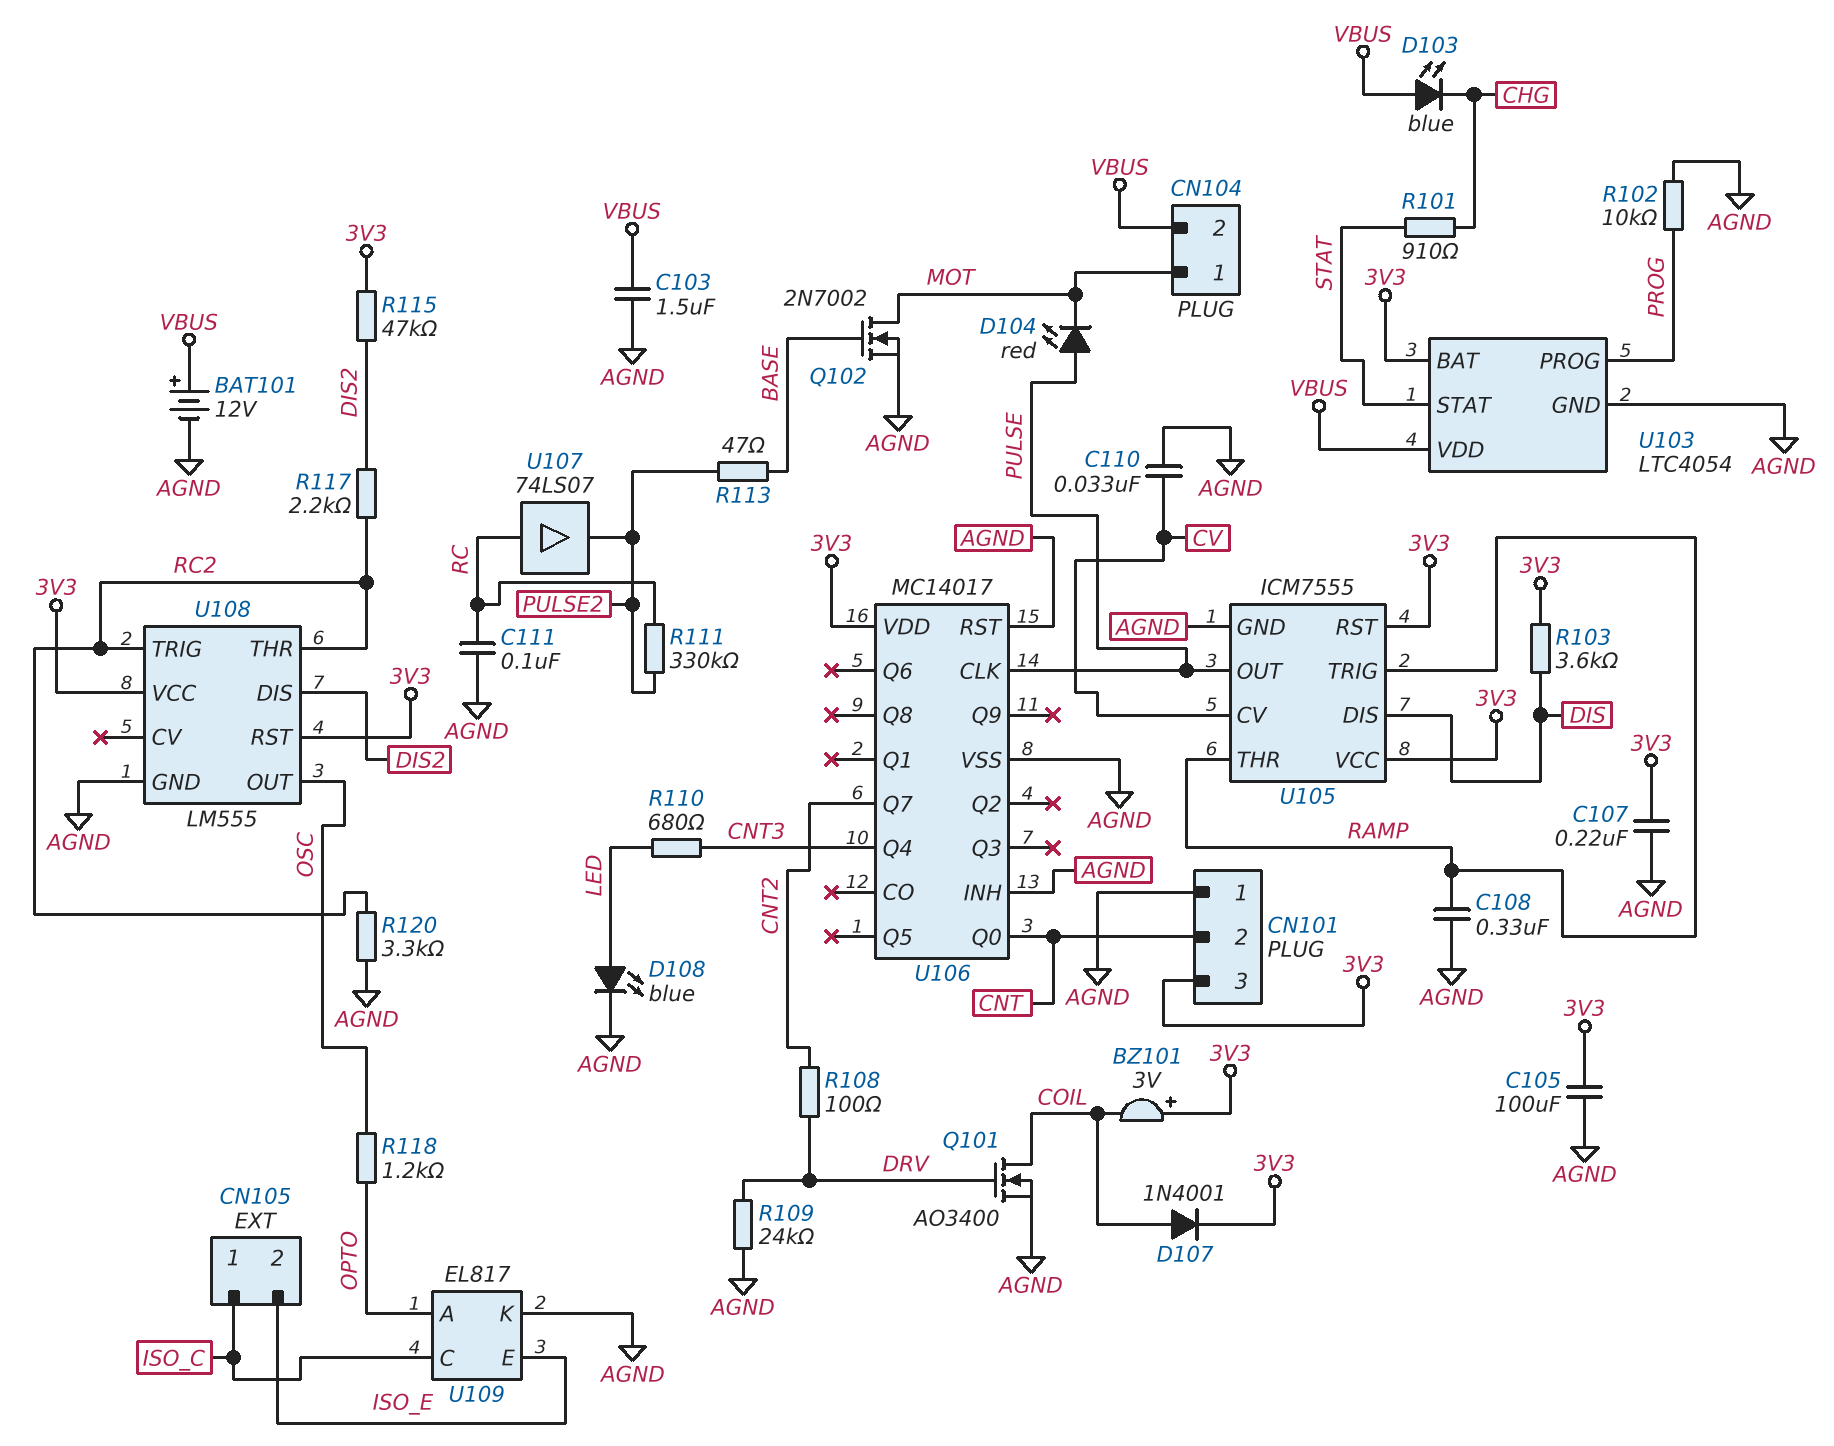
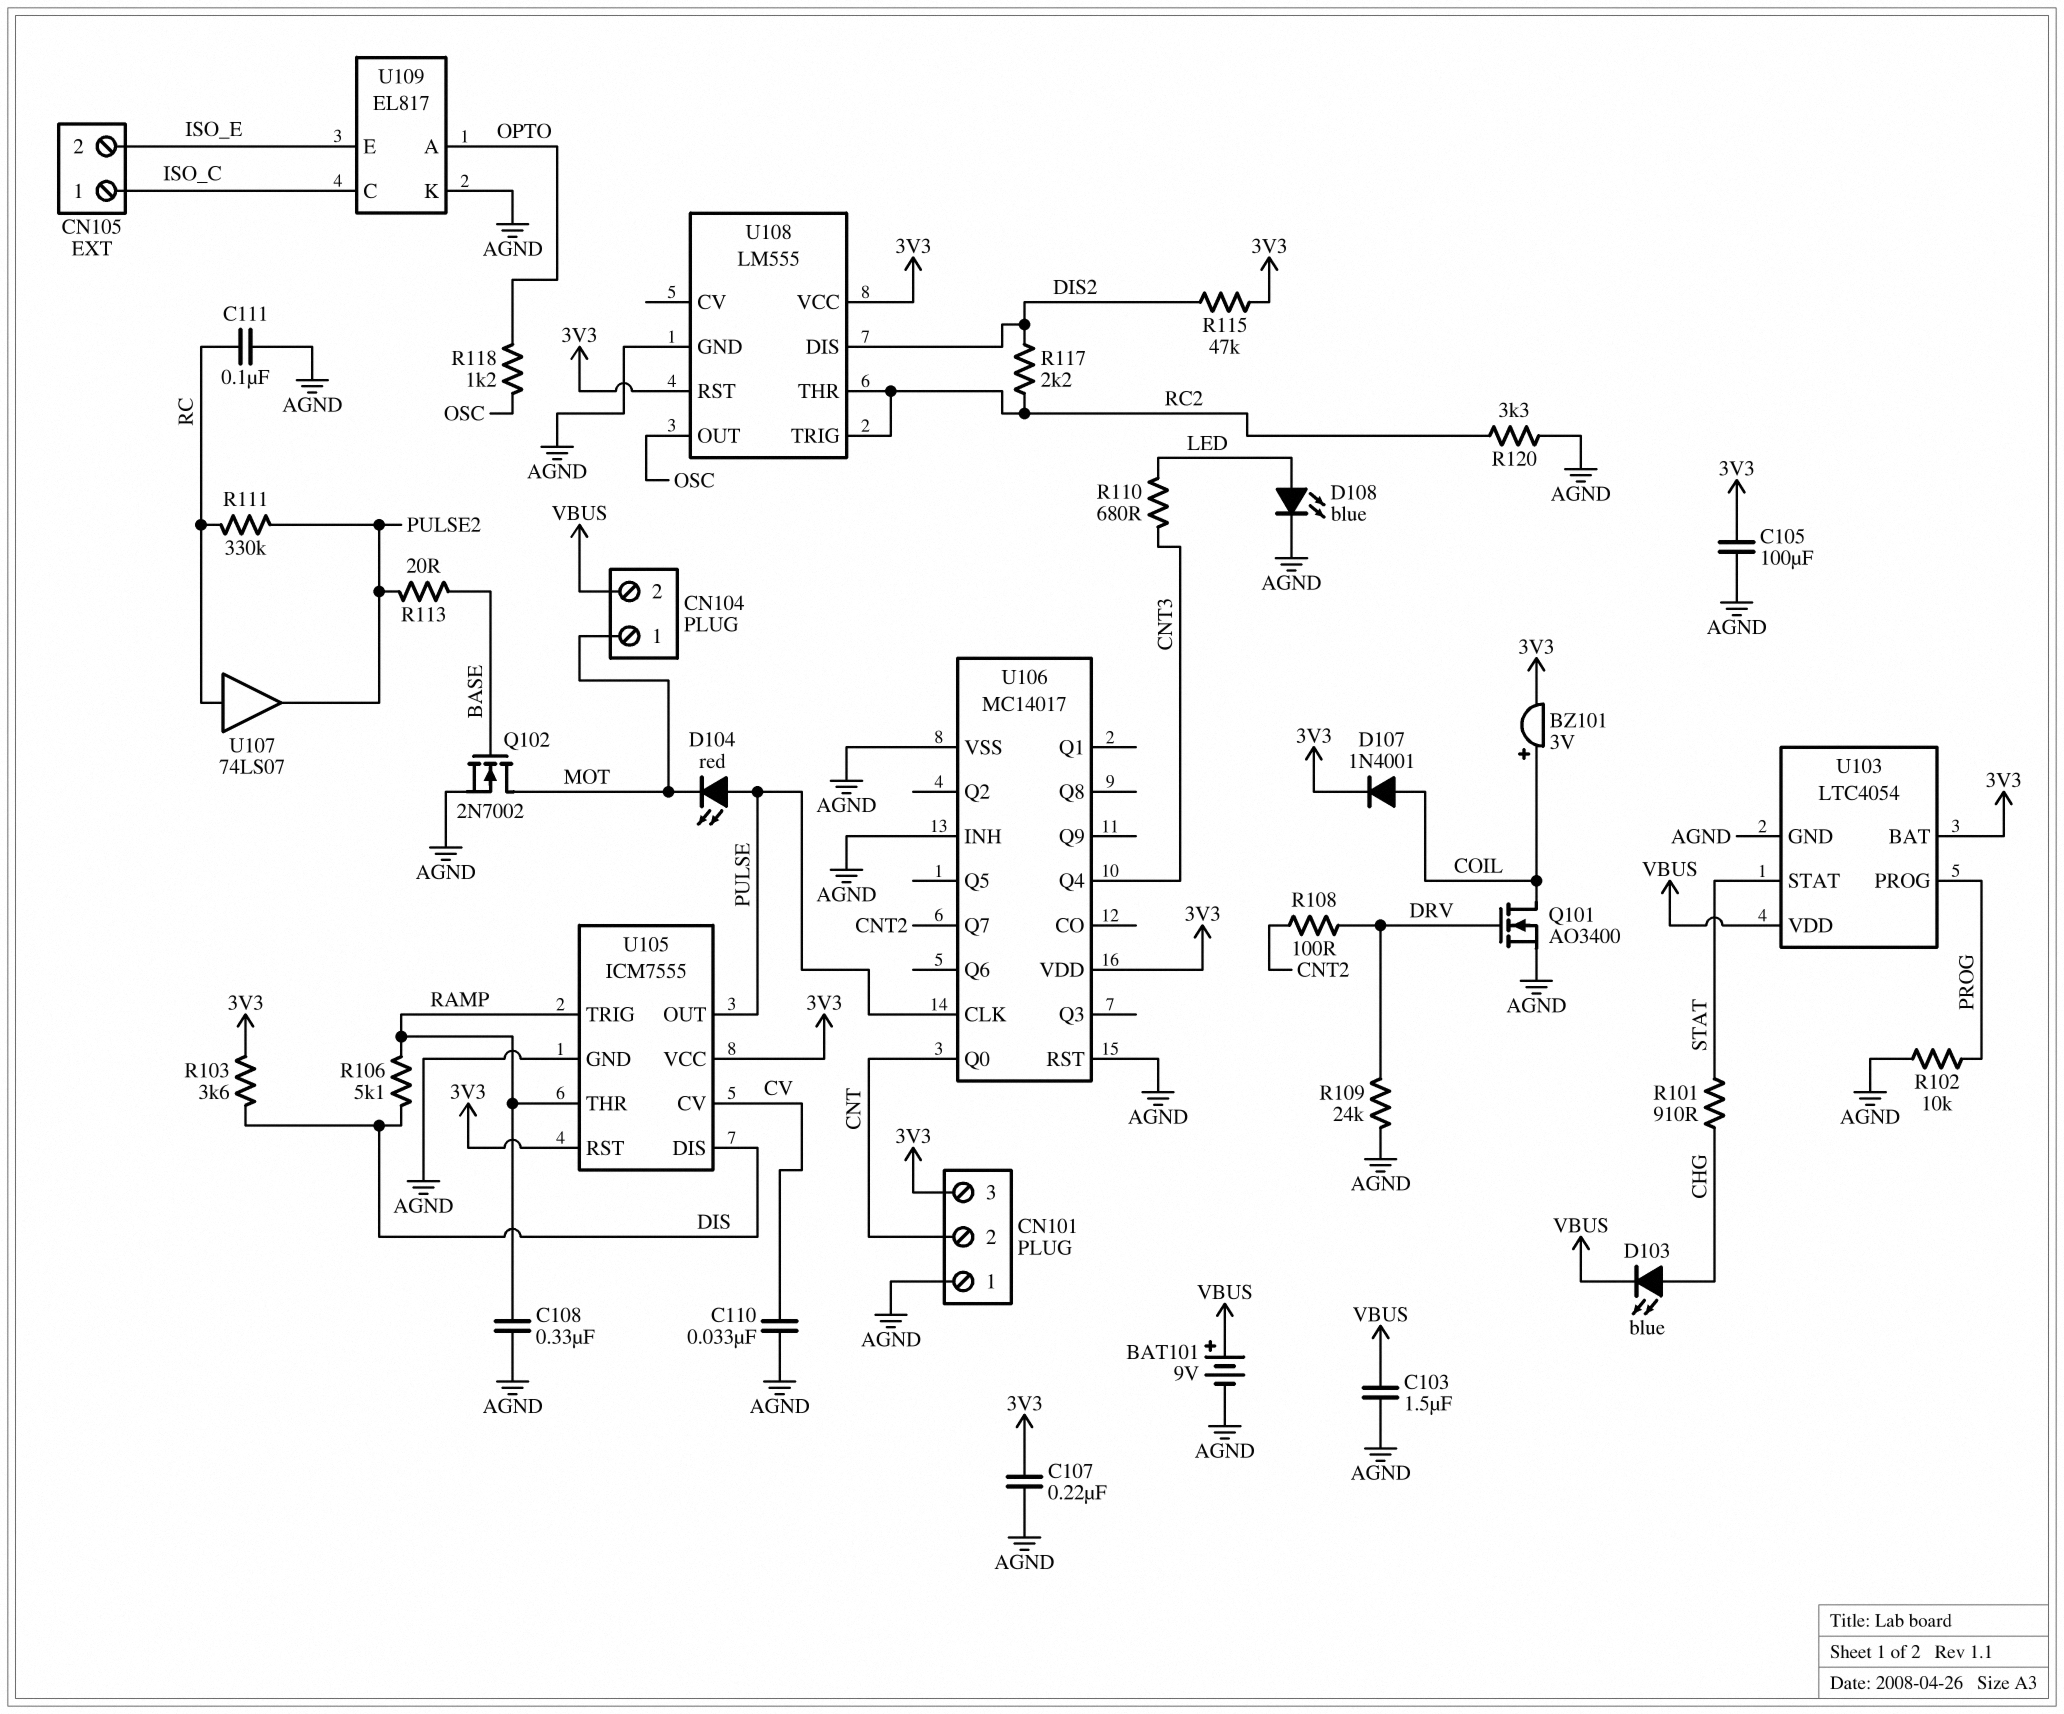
BAT101: 12V (plus VBUS, minus AGND) -> 9V (plus VBUS, minus AGND)
BZ101: buzzer 3V (plus 3V3, minus COIL) -> buzzer 3V (plus COIL, minus 3V3)
D103: LED blue (A VBUS, K CHG) -> LED blue (A CHG, K VBUS)
R106: none -> 5.1k (DIS, RAMP)
R113: 47 (BASE, PULSE2) -> 20 (BASE, PULSE2)

